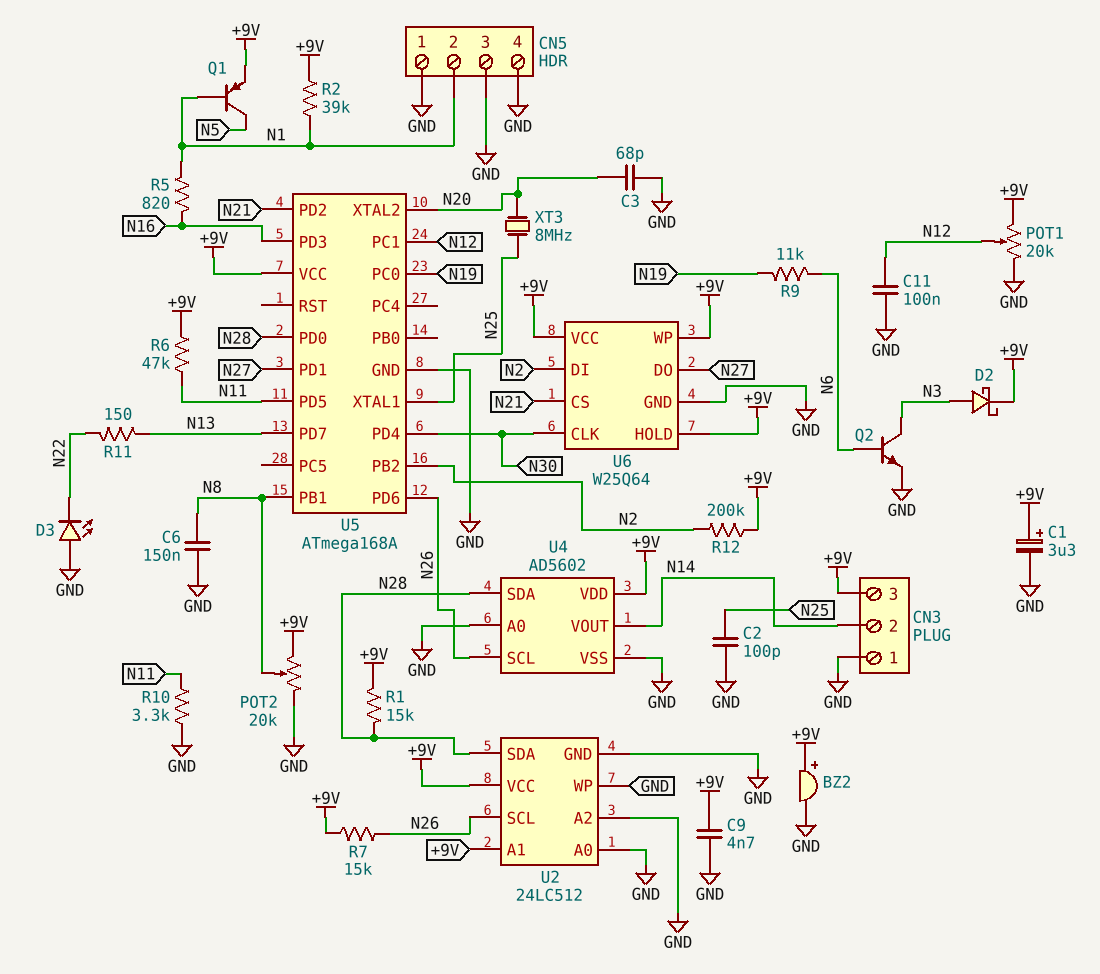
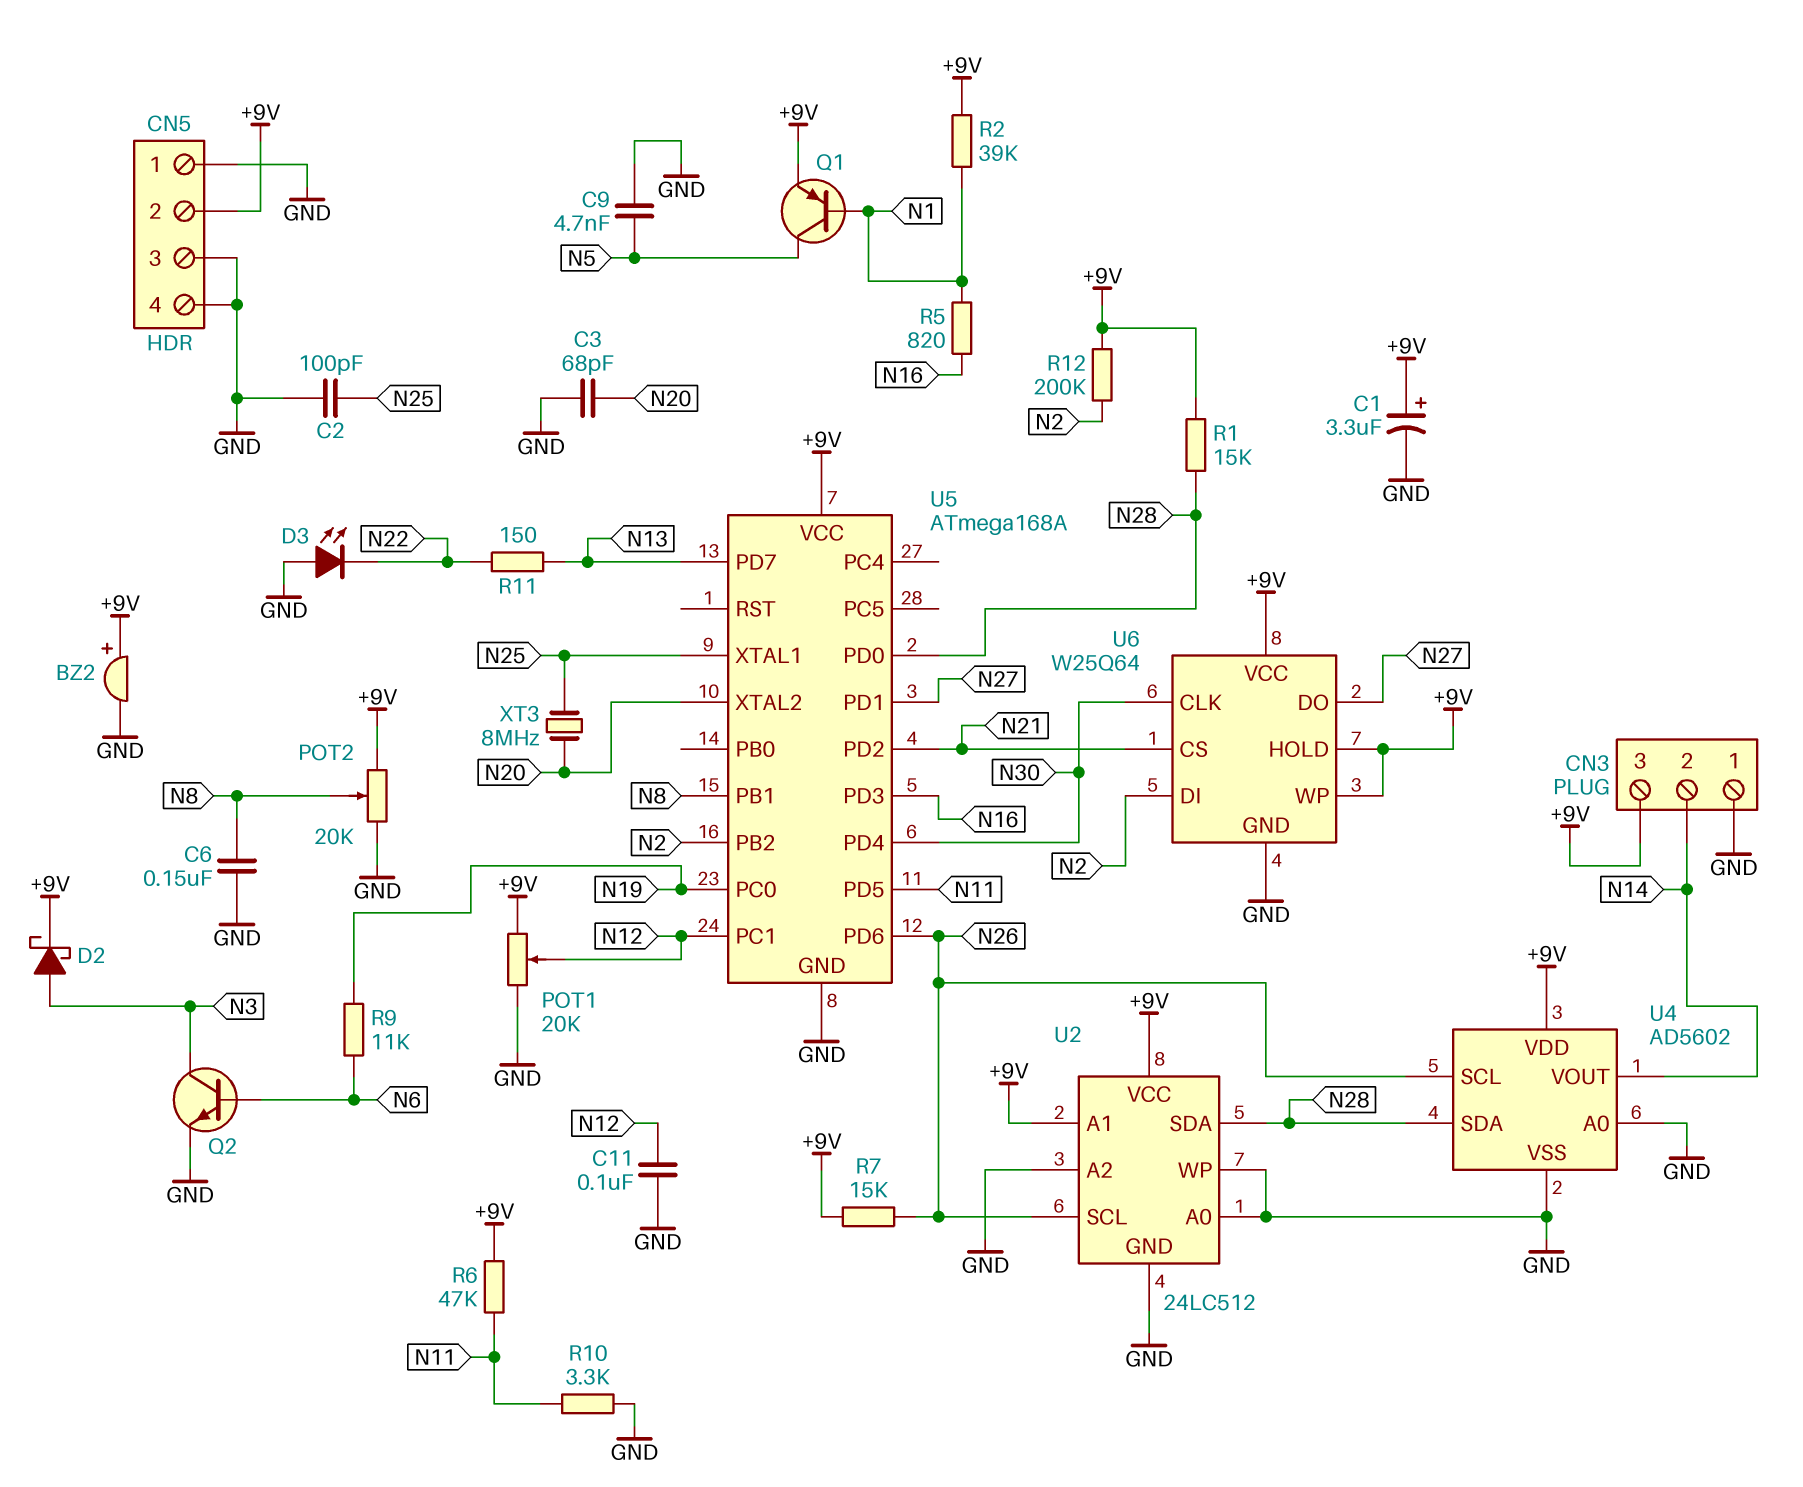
C9: 4.7nF (+9V, GND) -> 4.7nF (GND, N5)
CN5 pin 2: N1 -> +9V

